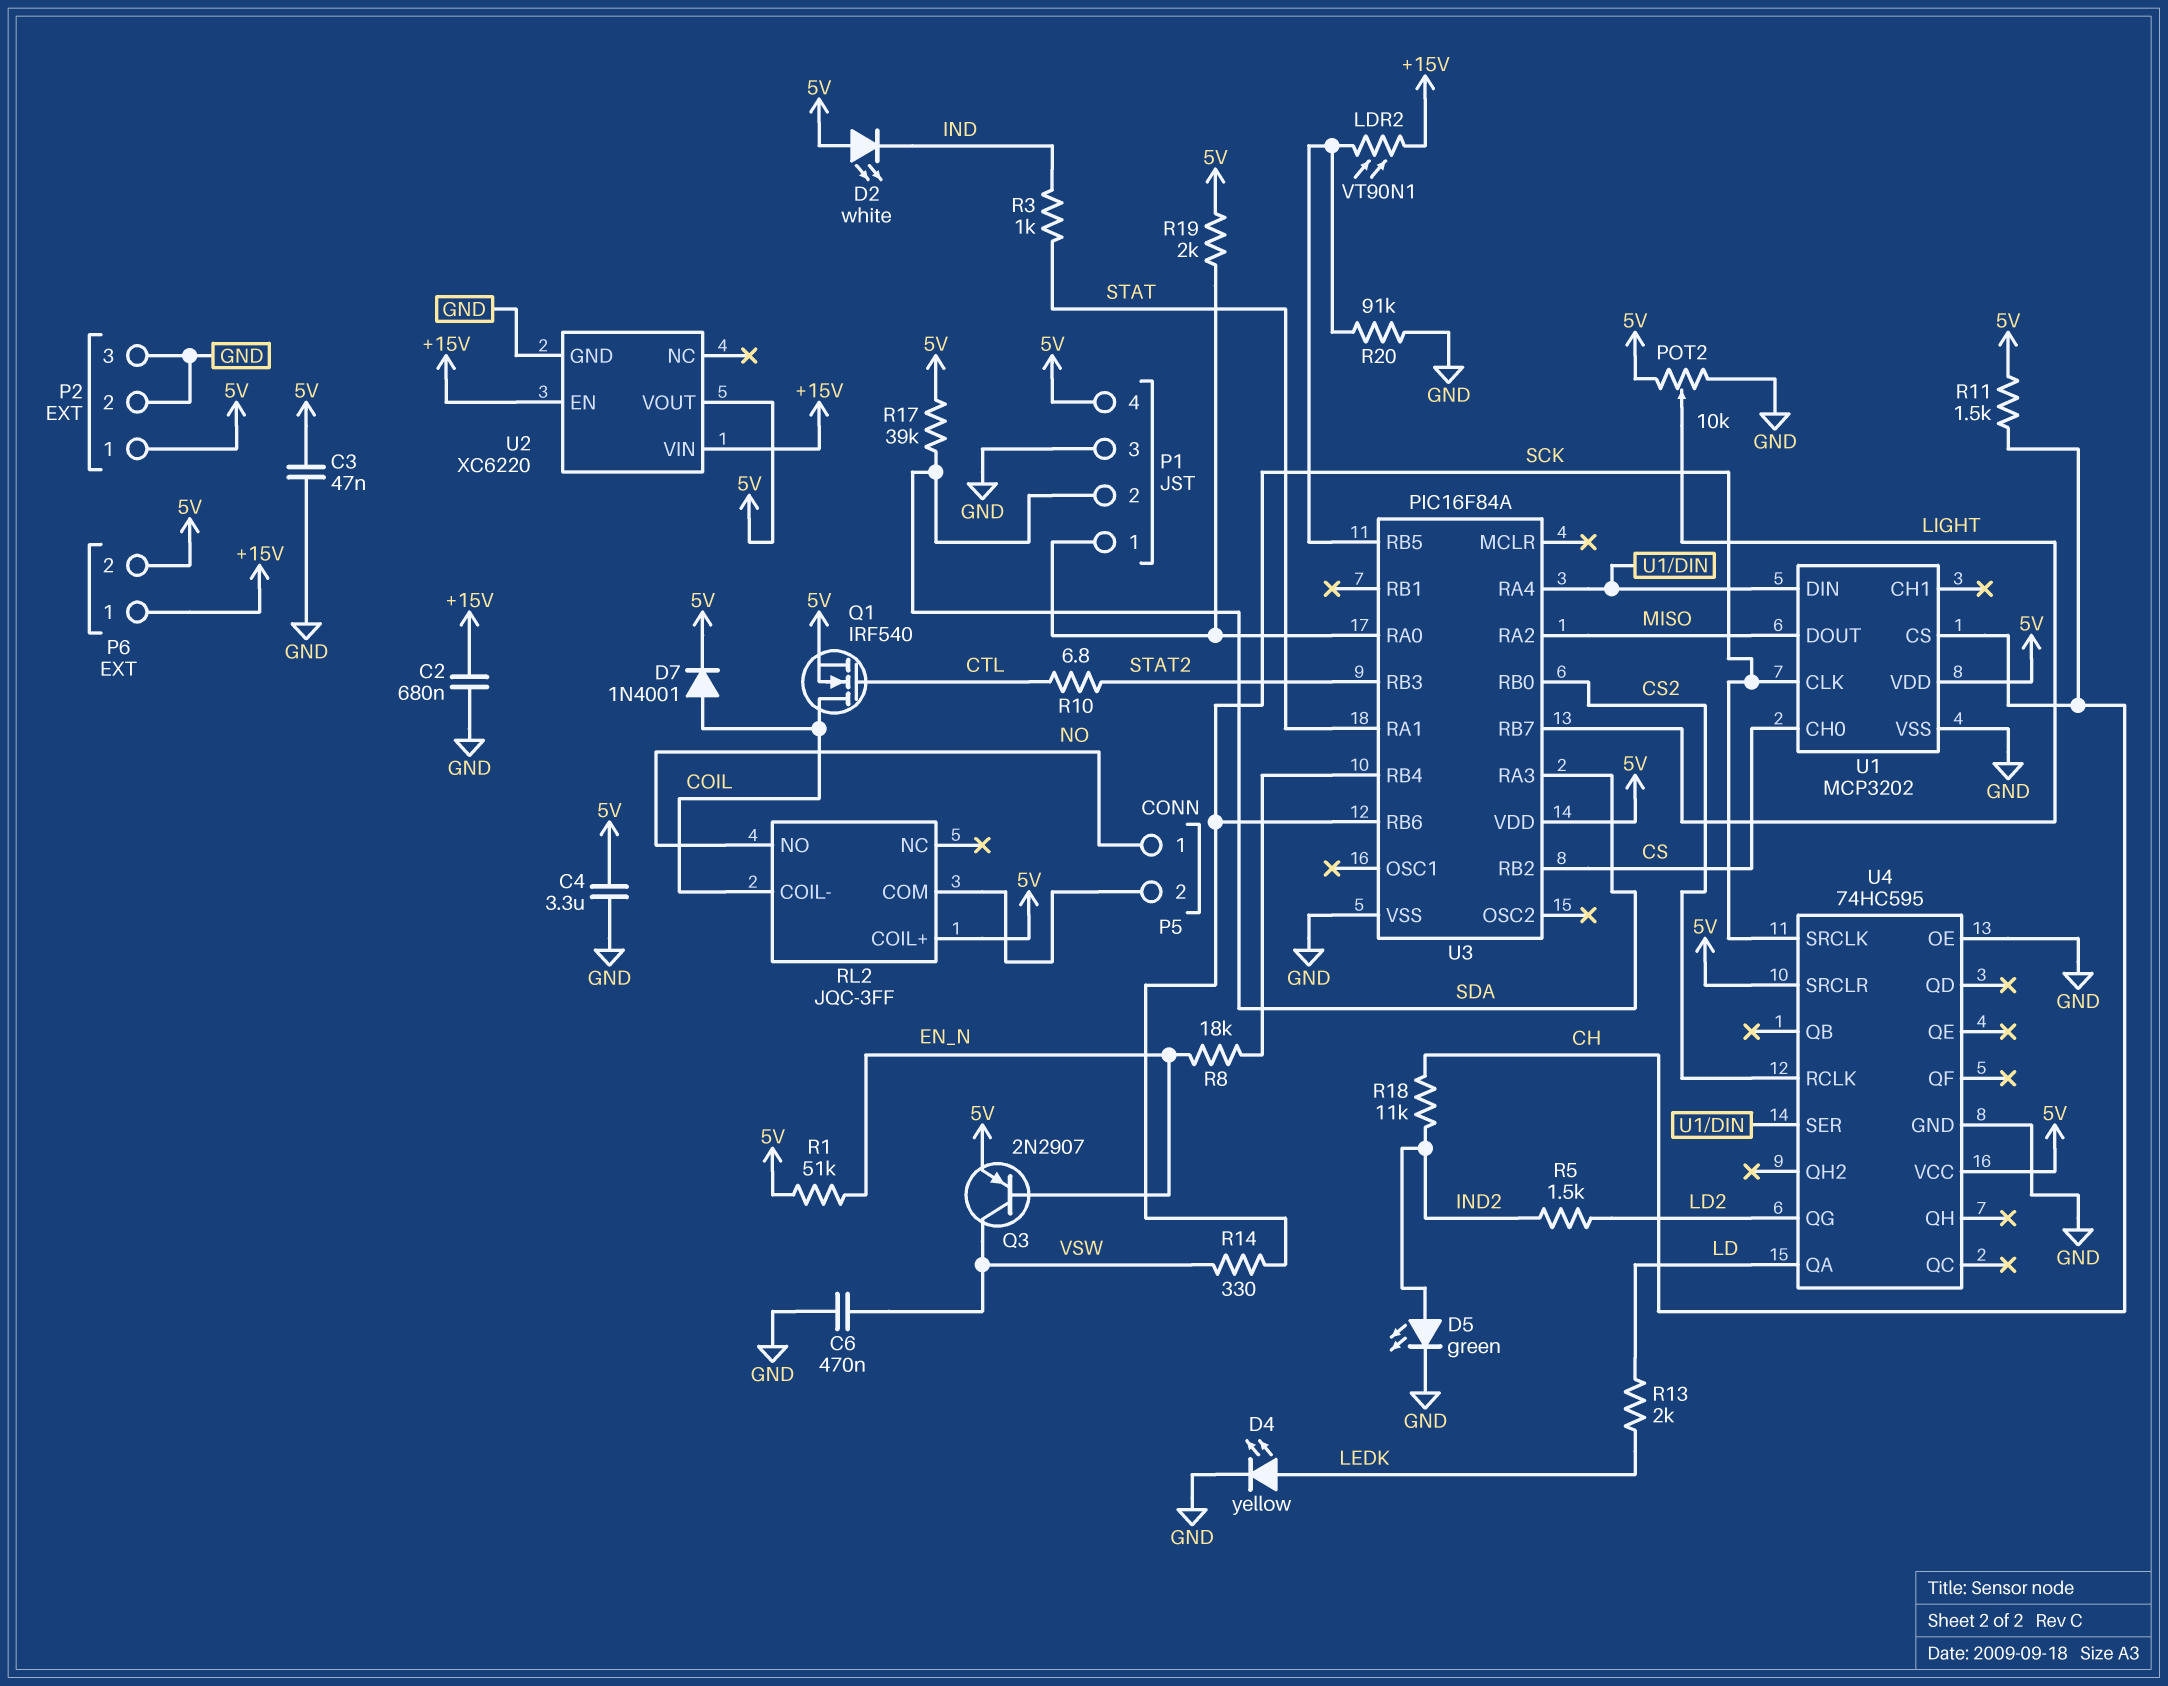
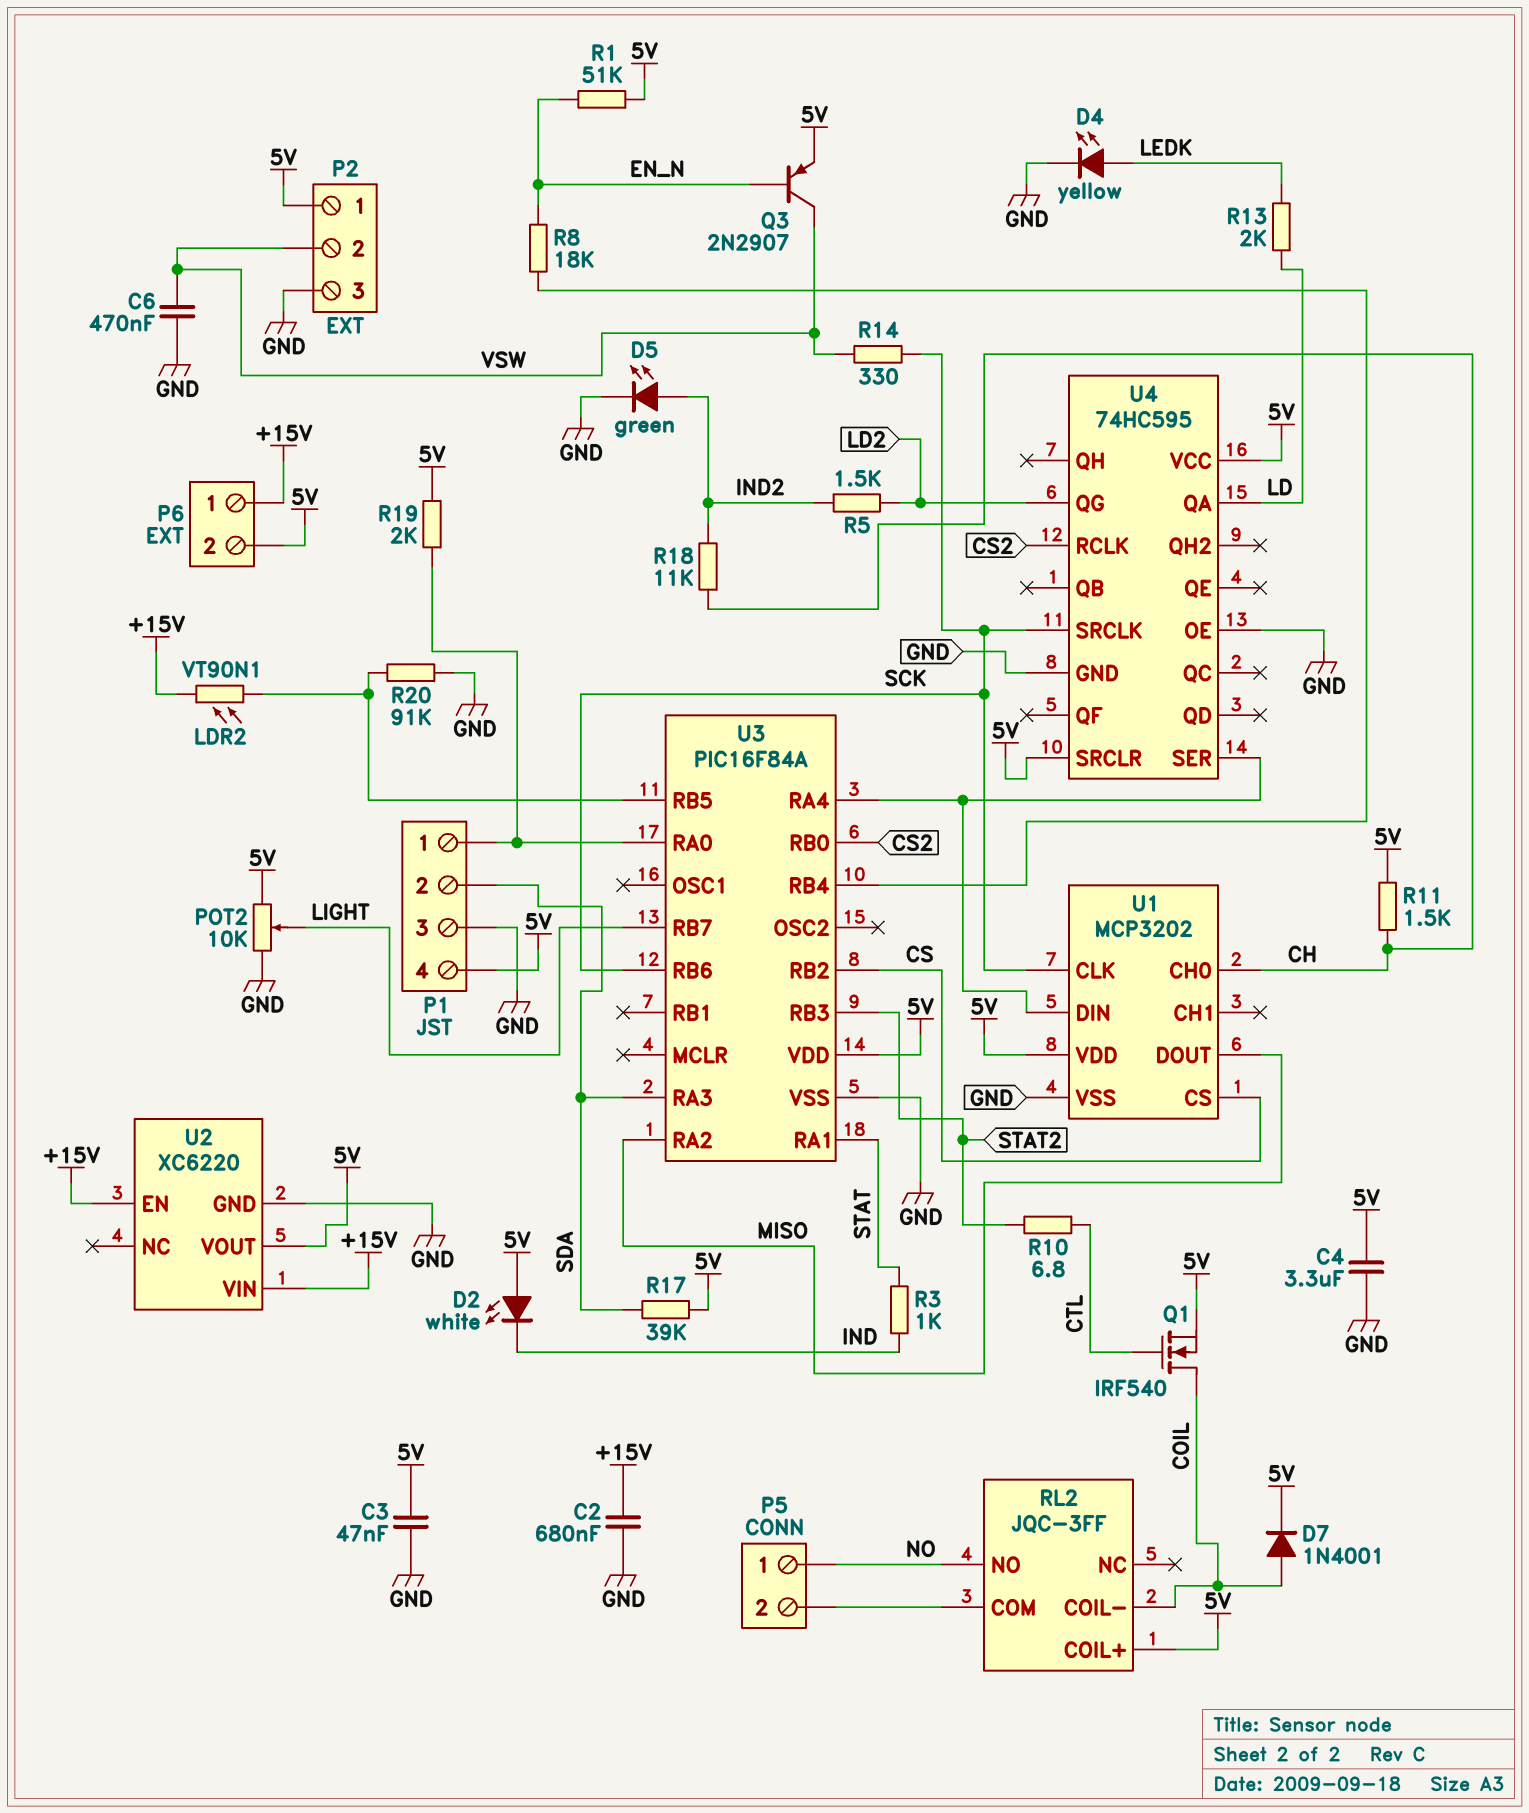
P2 pin 2: GND -> VSW
U1 pin CH0: CS -> CH
U1 pin CS: CH -> CS

